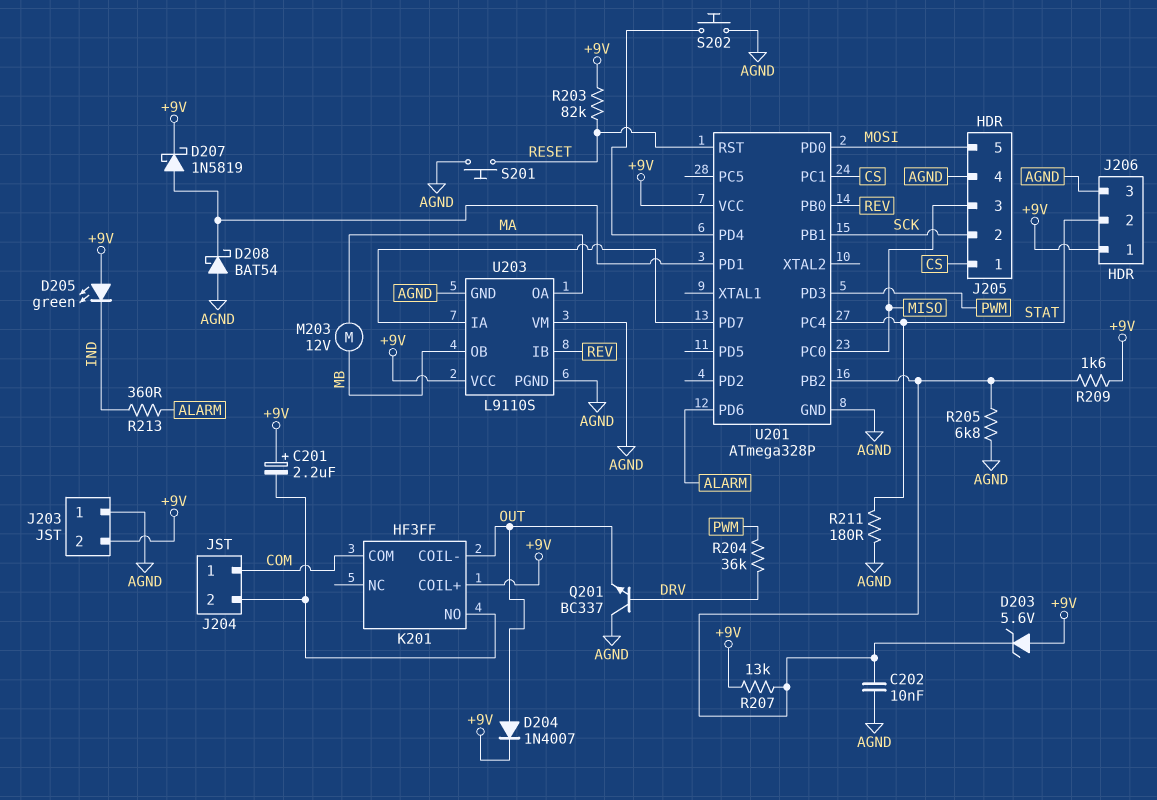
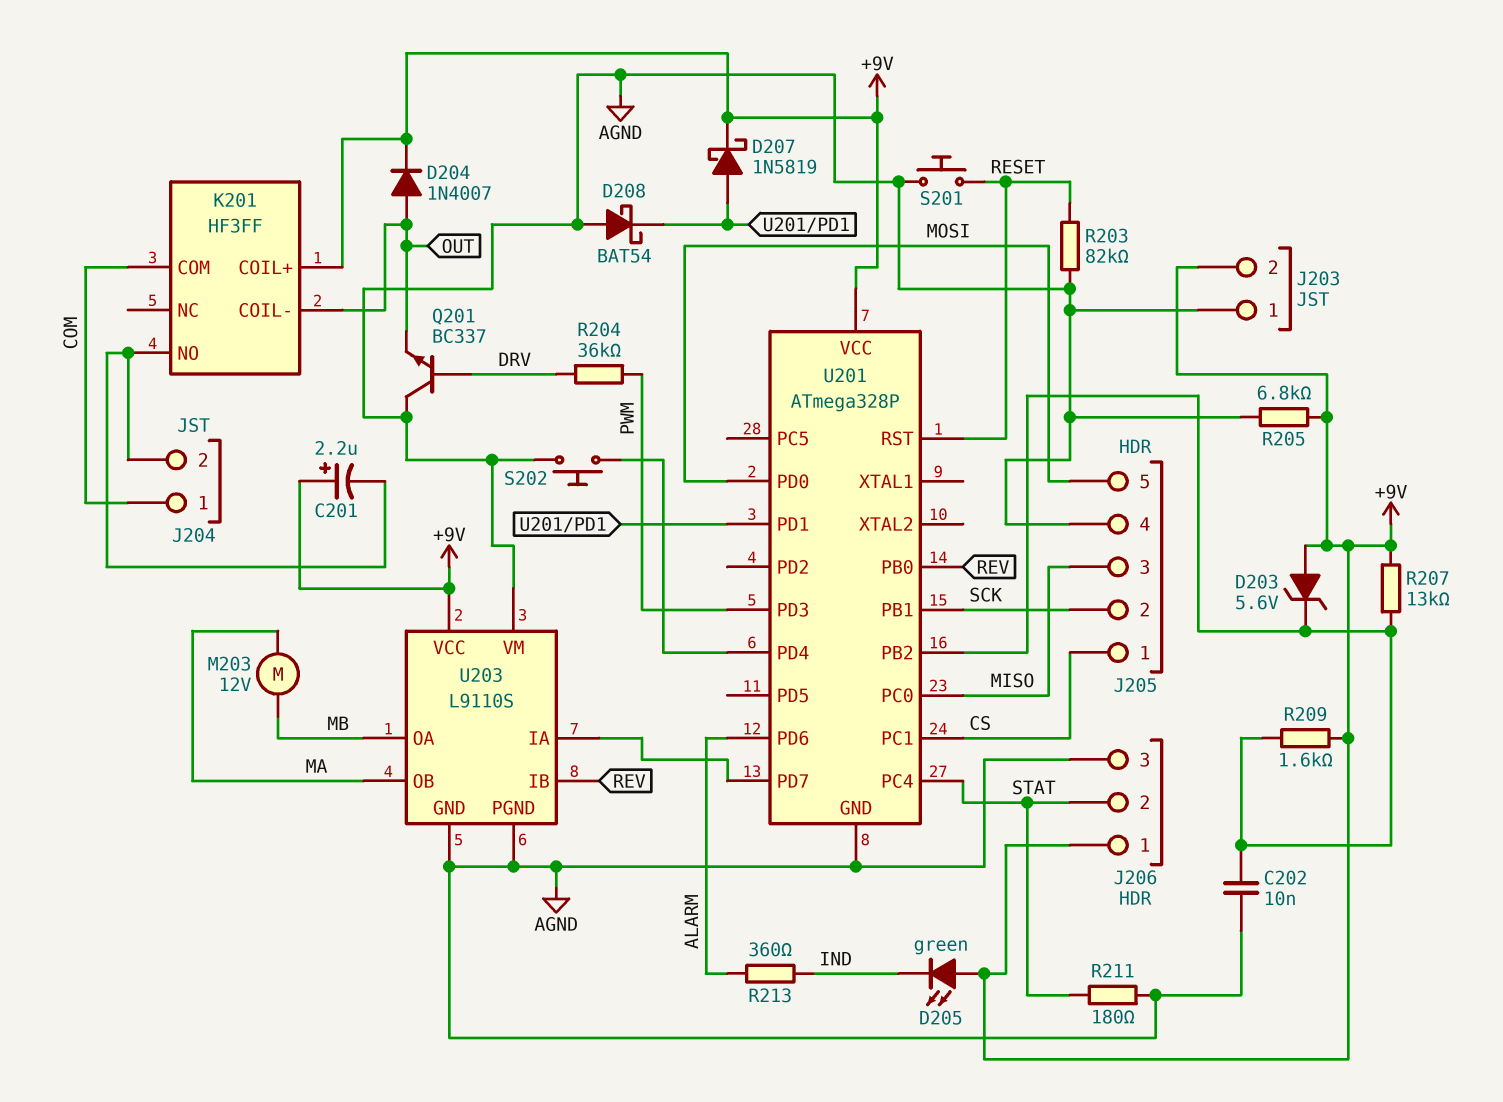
R203: 82k (+9V, RESET) -> 82k (AGND, RESET)
R205: 6.8k (AGND, U201/PB2) -> 6.8k (+9V, AGND)
U203 pin OA: MA -> MB
U203 pin OB: MB -> MA

